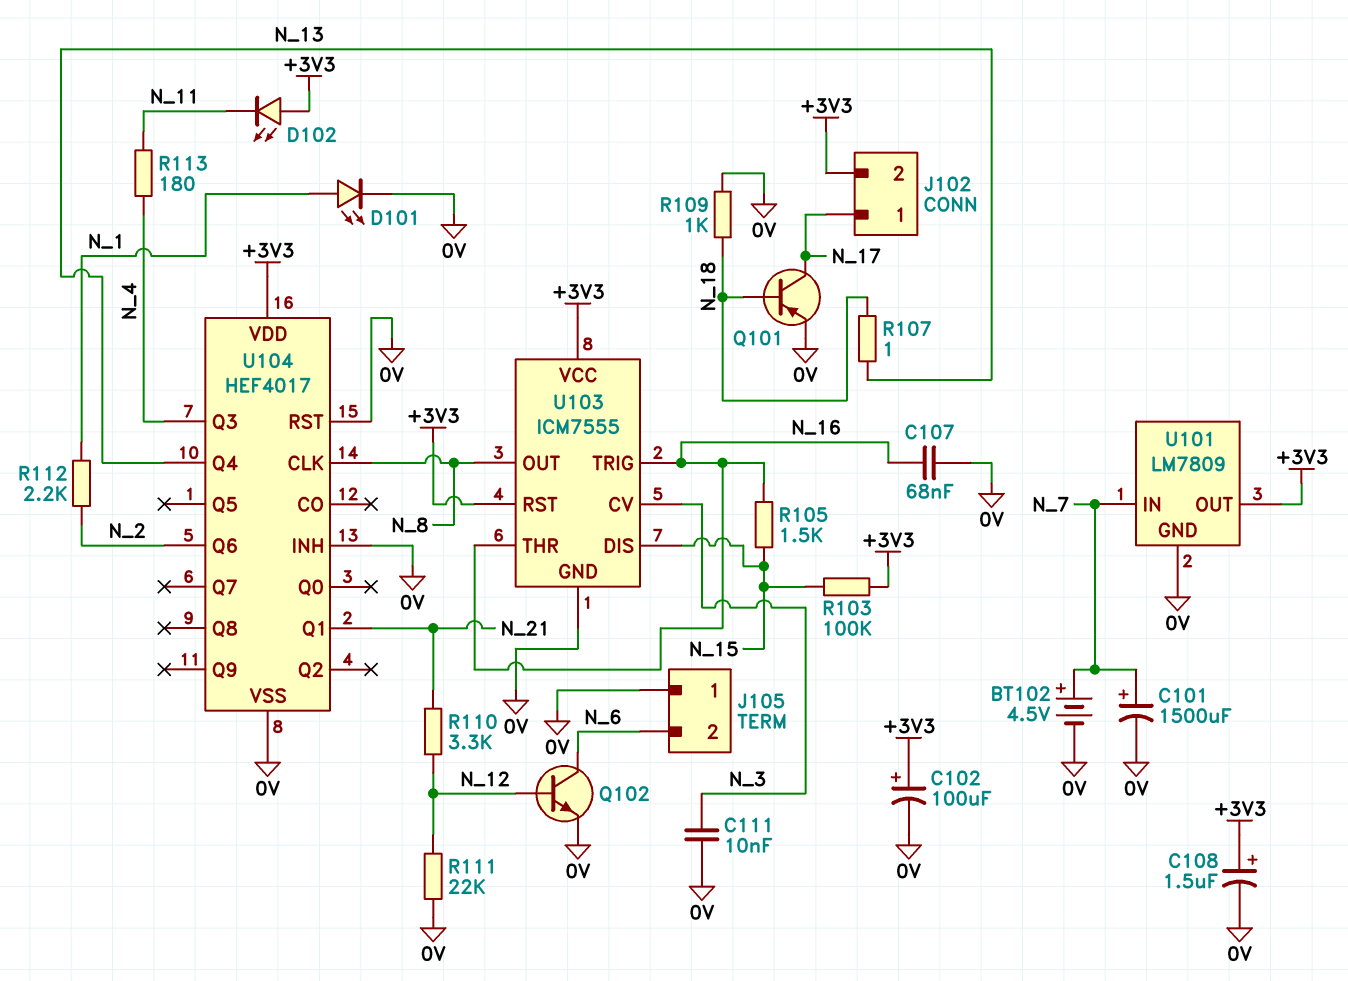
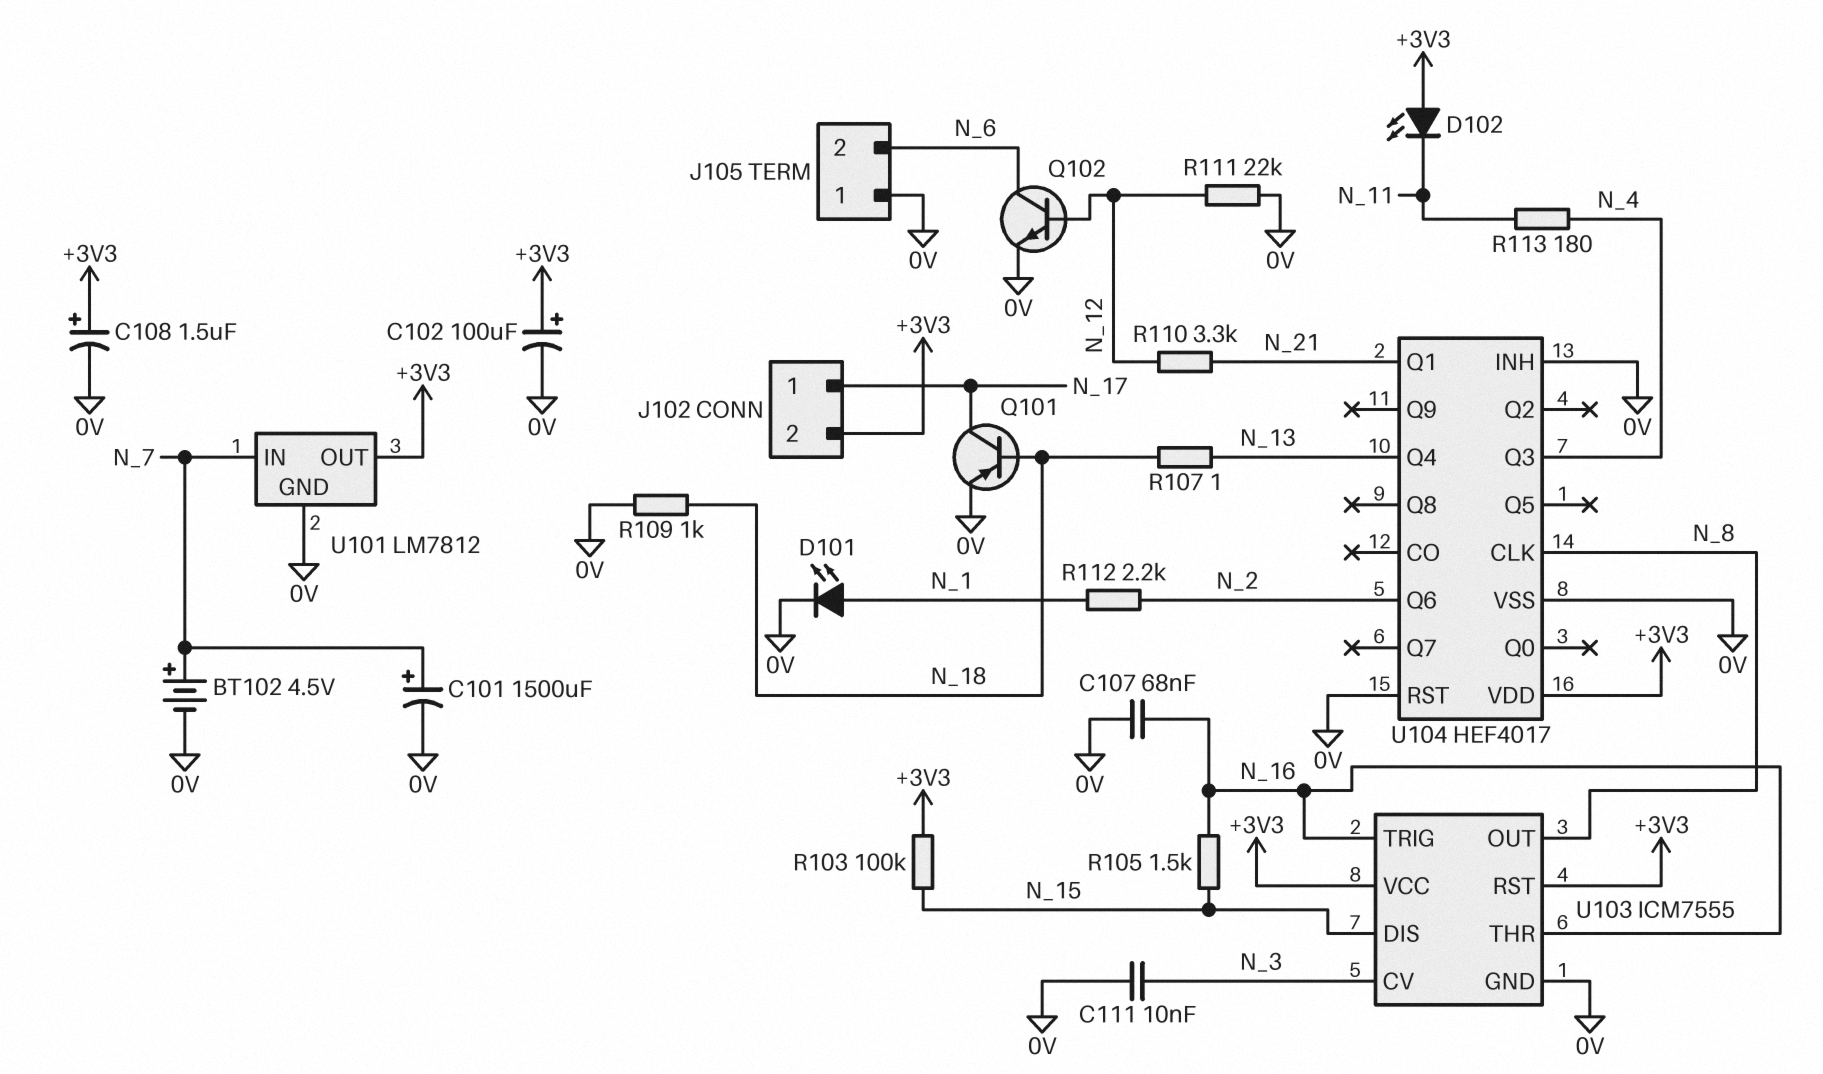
U101: LM7809 -> LM7812

